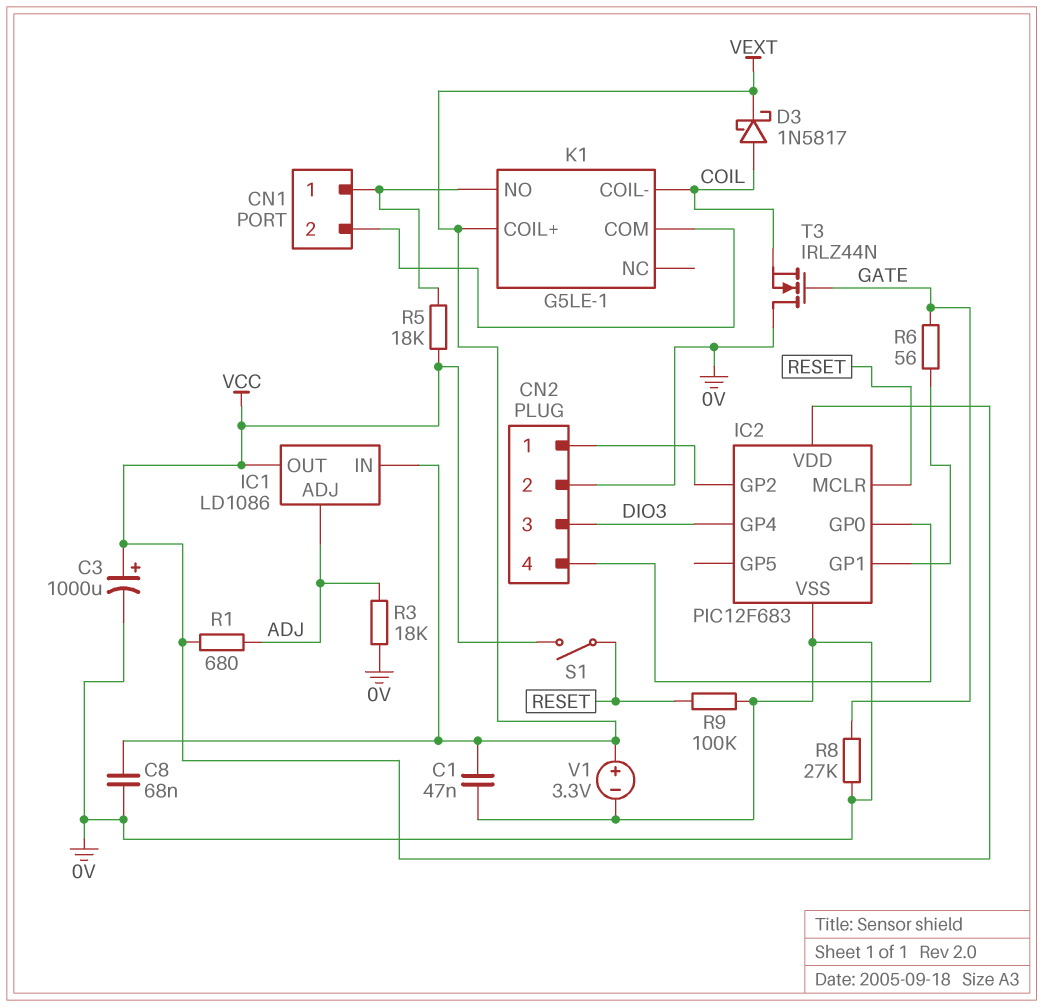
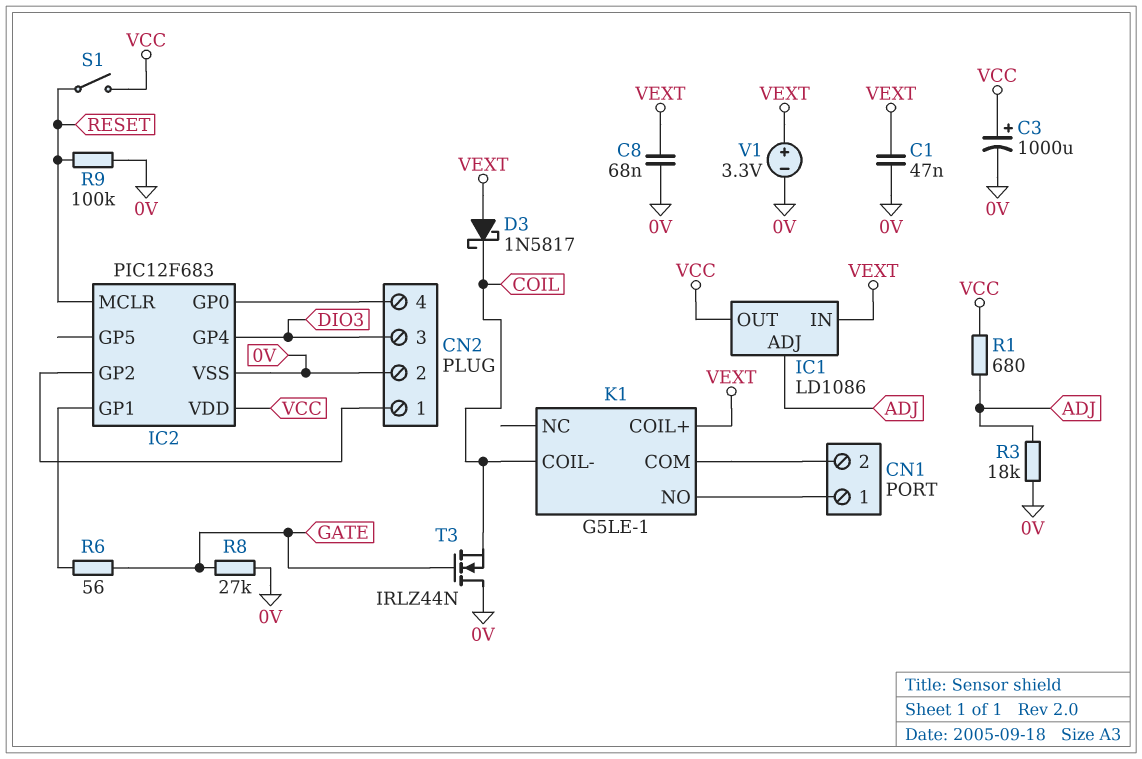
D3: schottky 1N5817 (A COIL, K VEXT) -> schottky 1N5817 (A VEXT, K COIL)
R5: 18k (CN1/1, VCC) -> none

